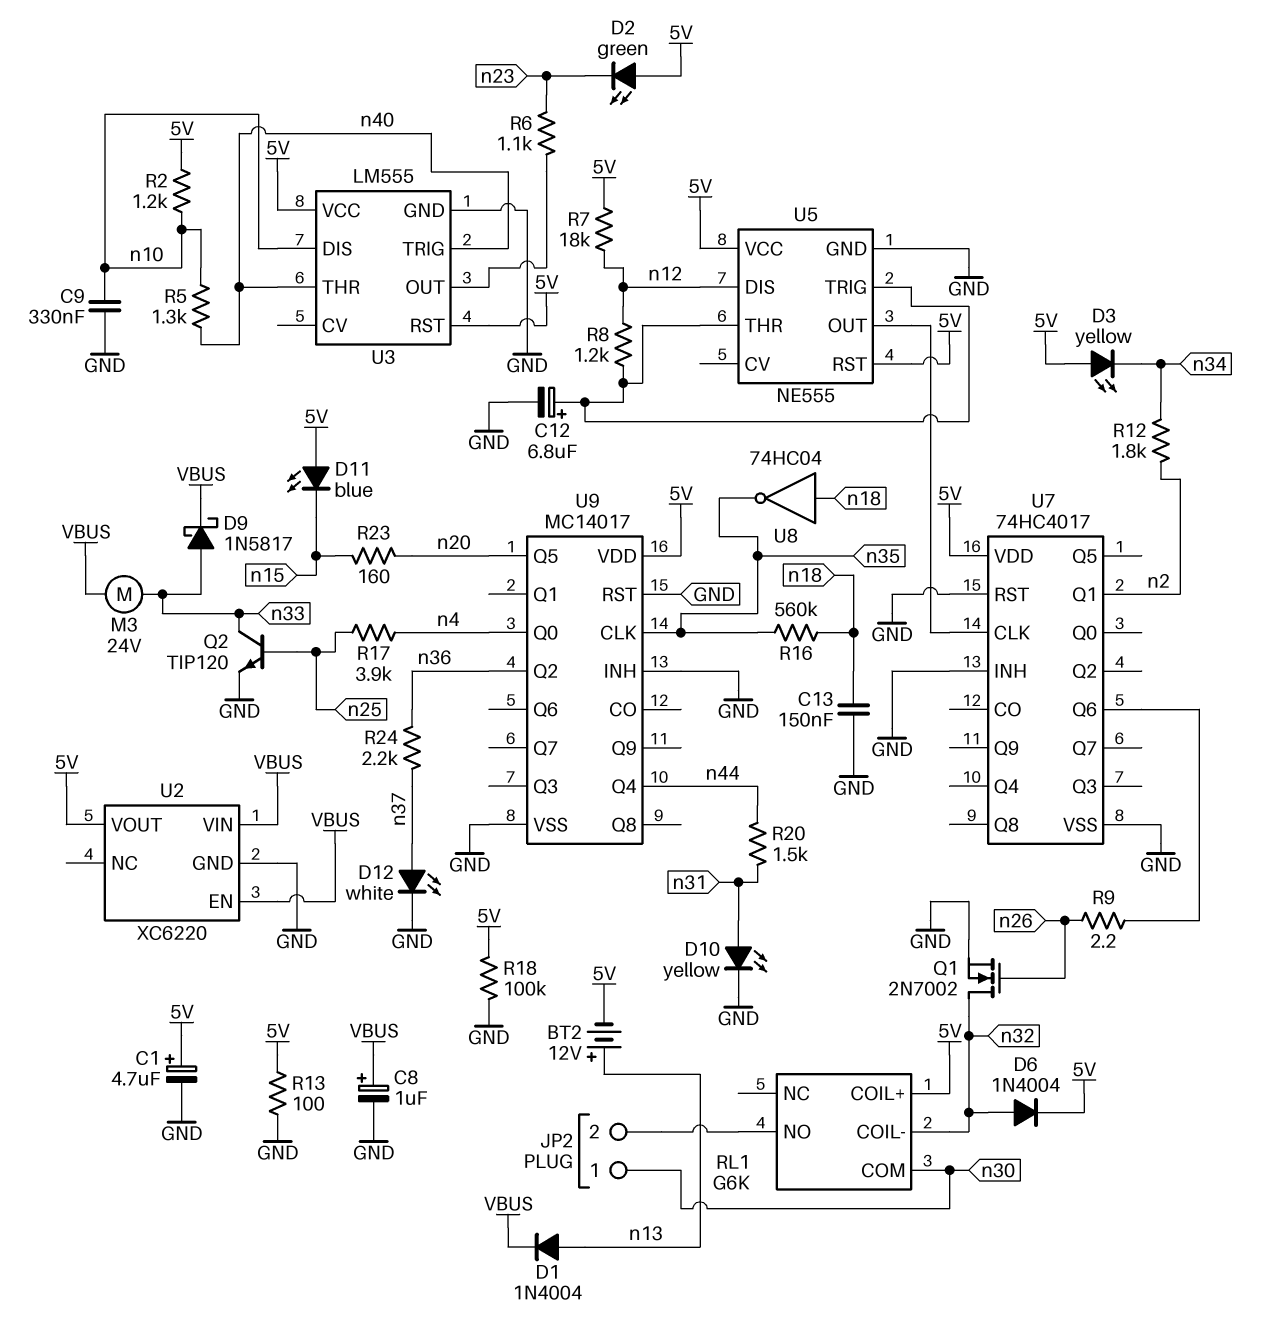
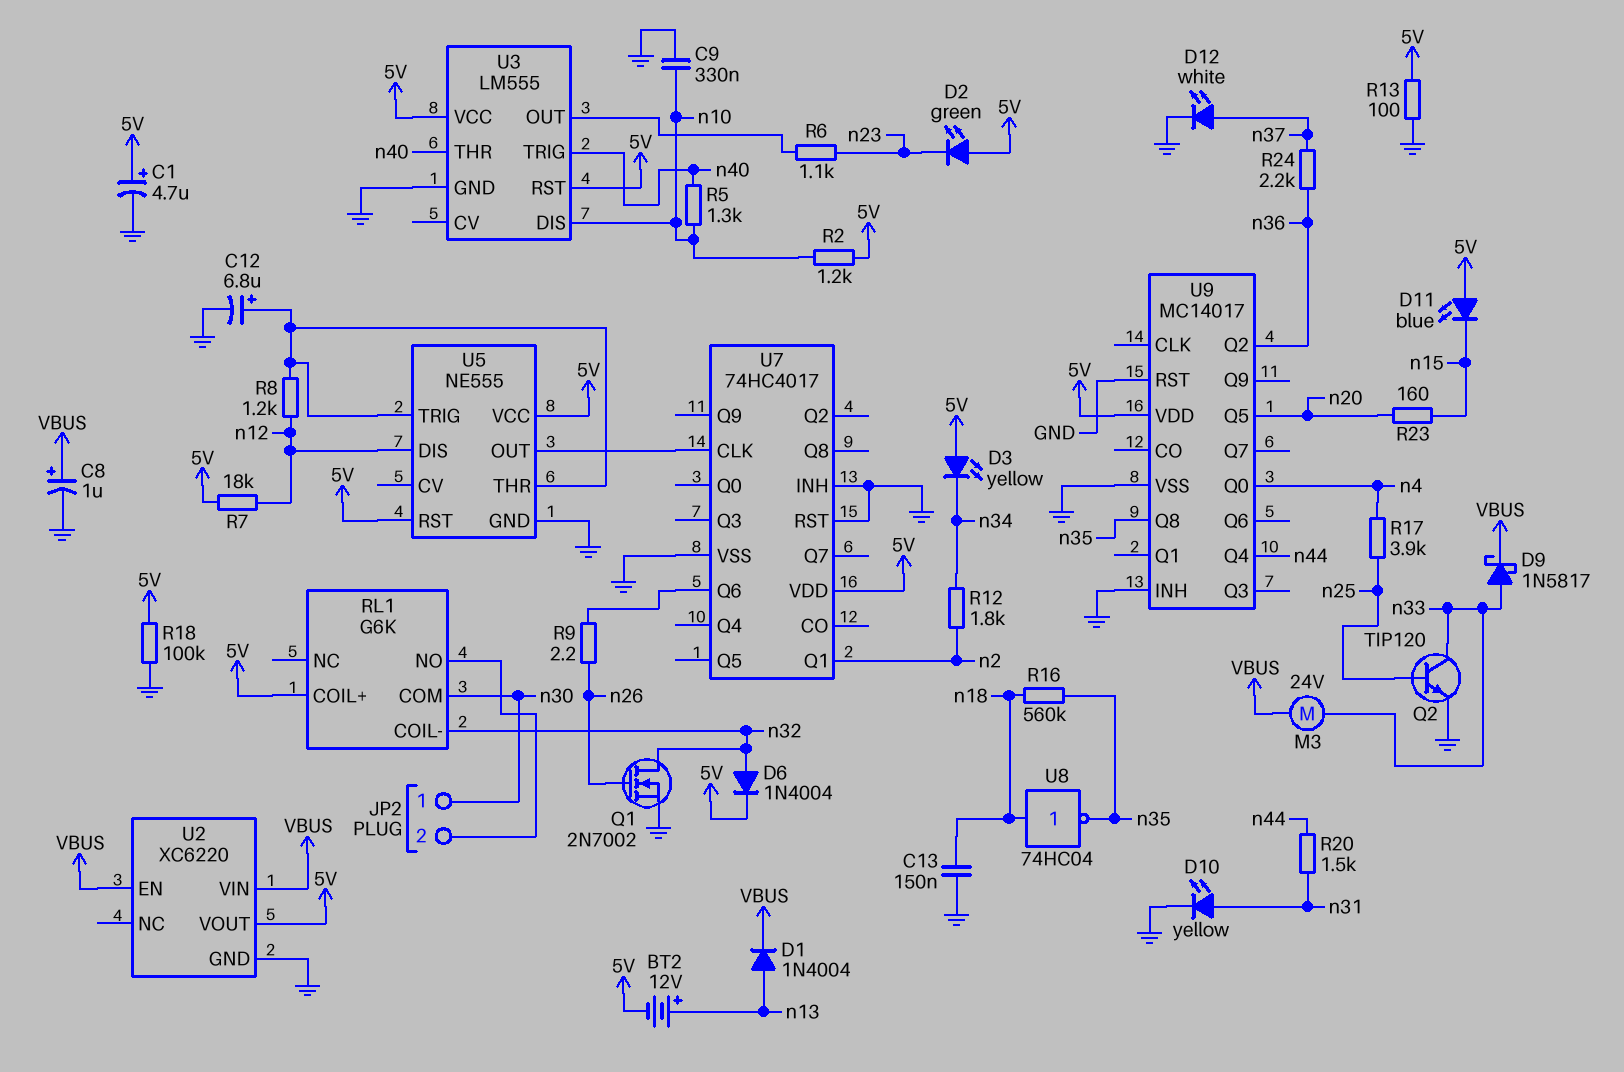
U9 pin CLK: n35 -> none
U9 pin Q8: none -> n35

